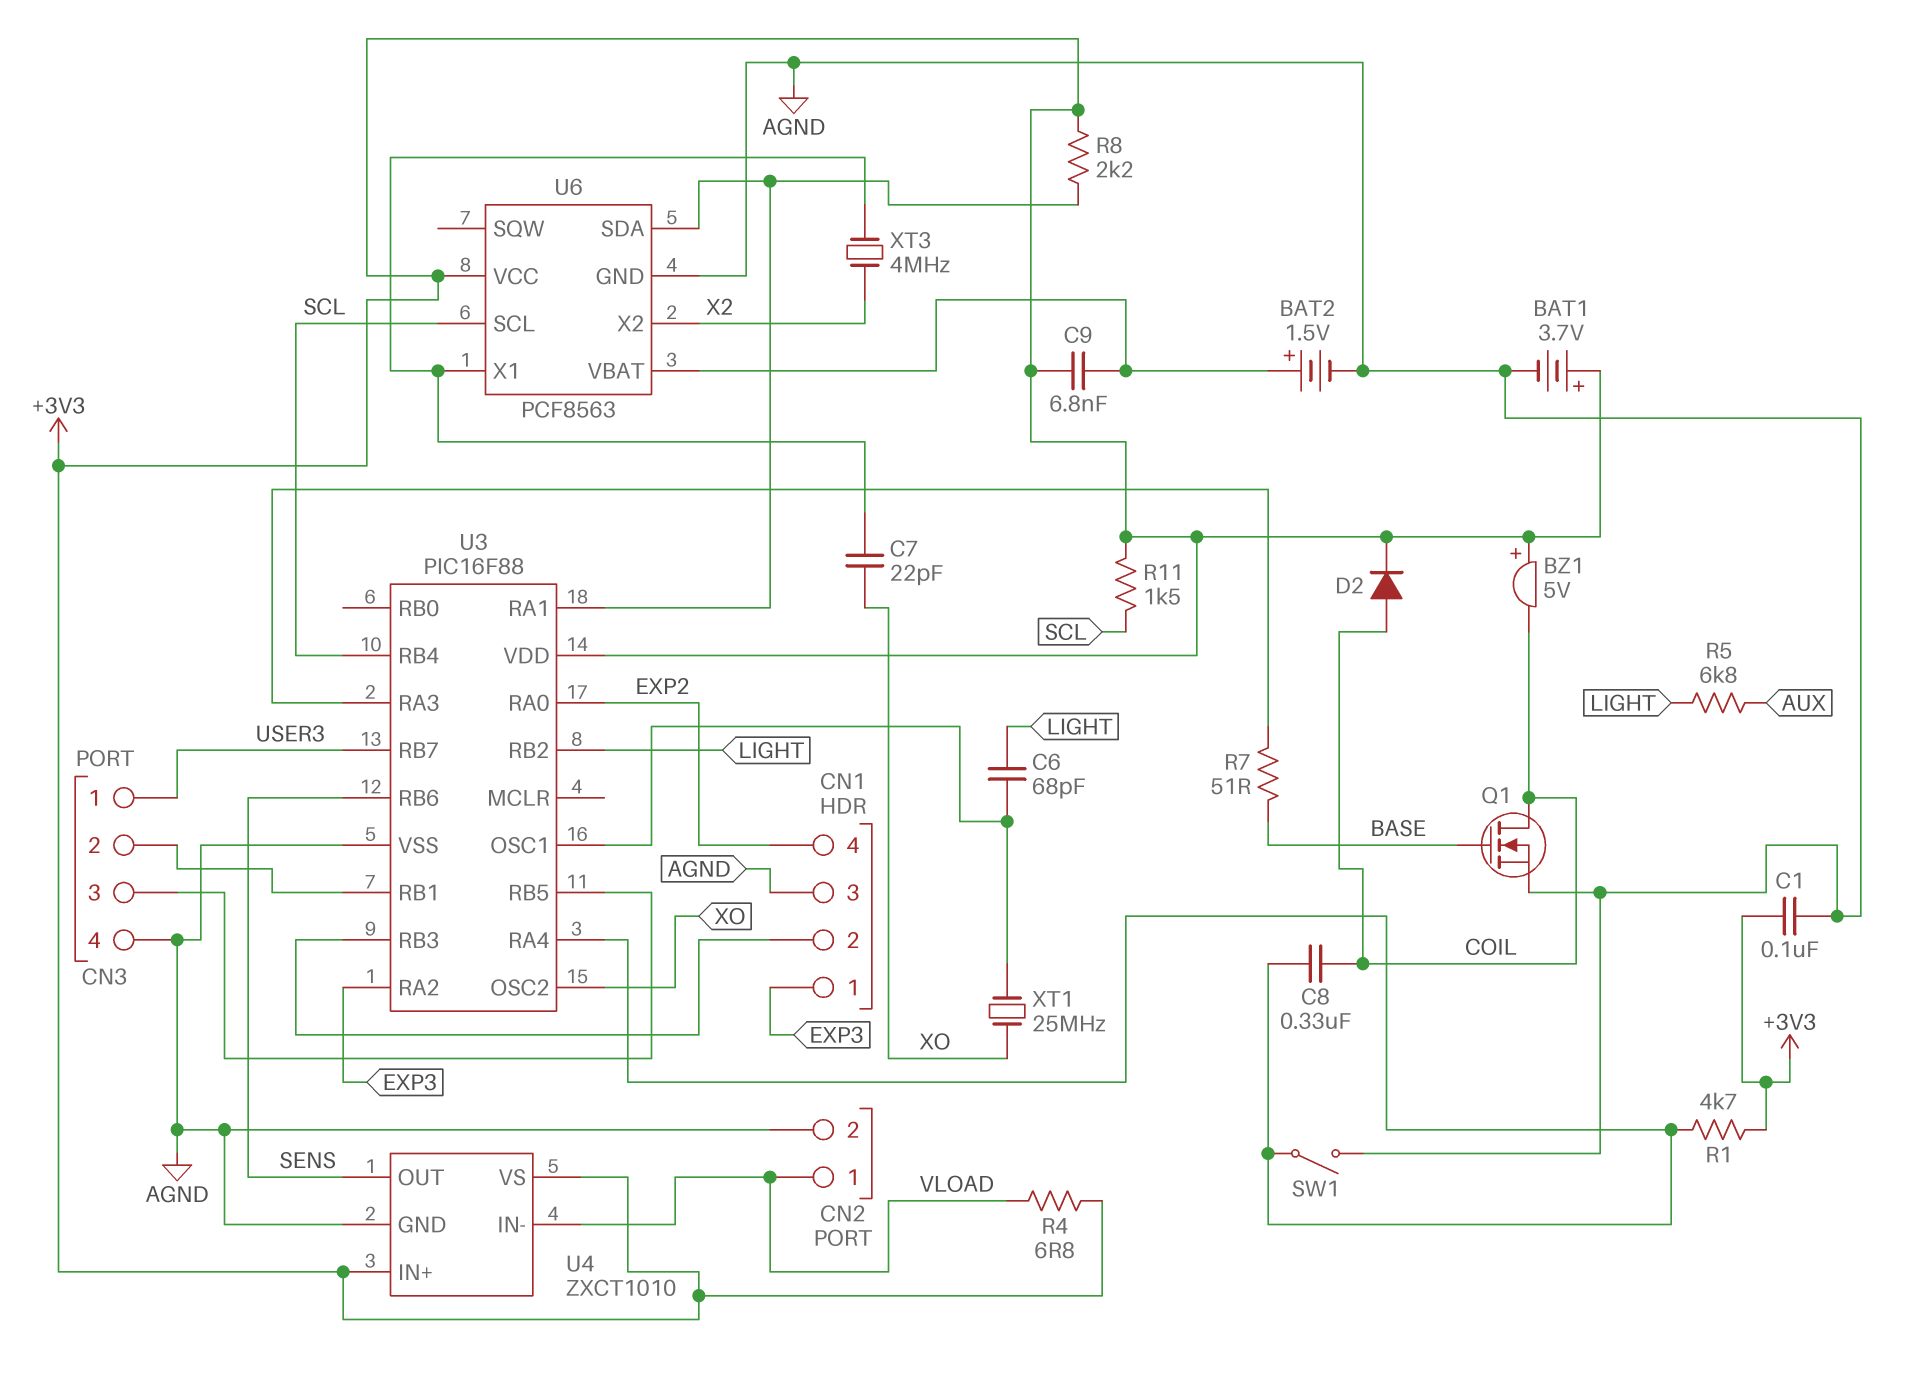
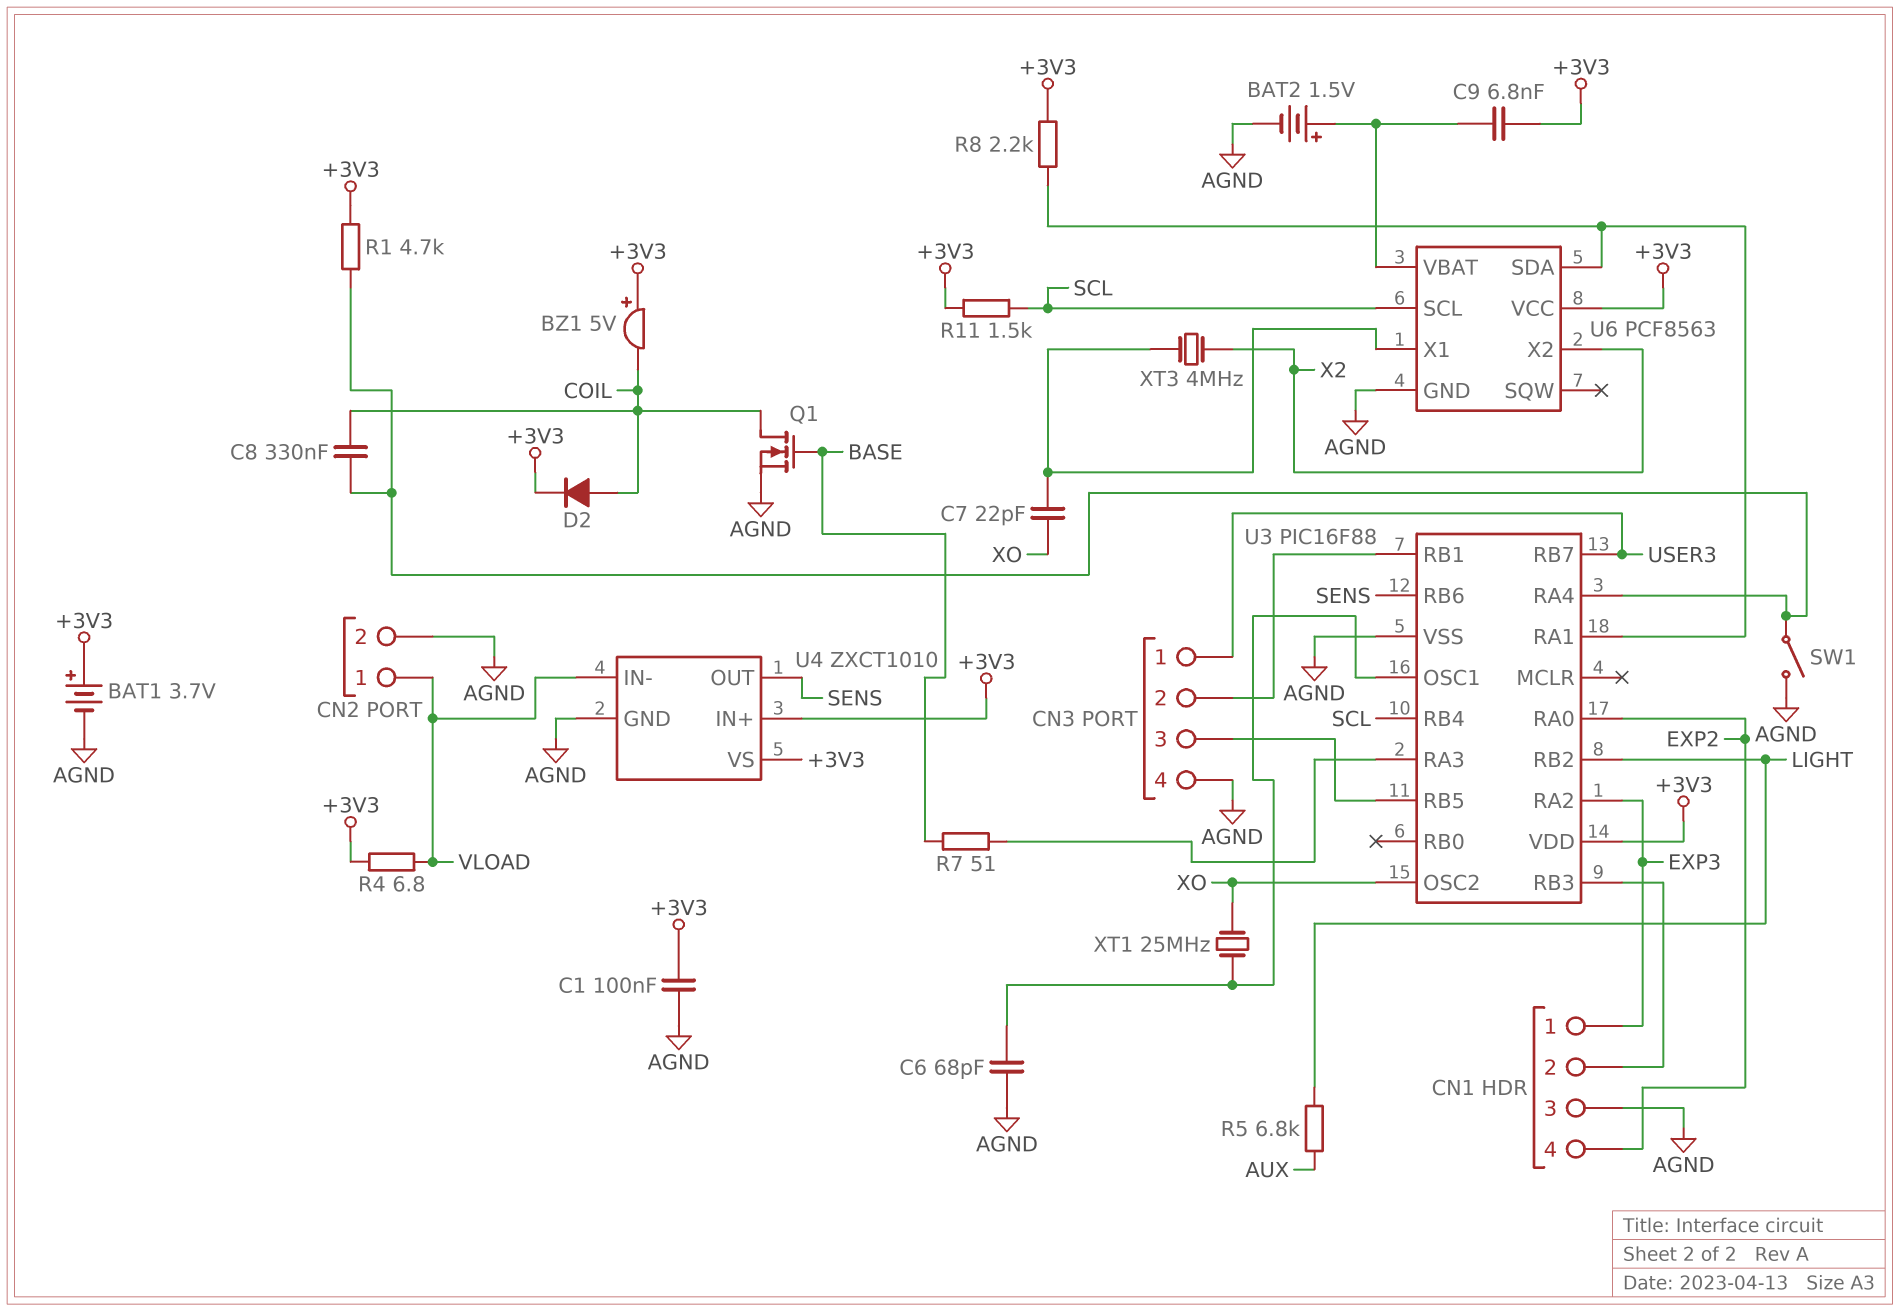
C6: 68pF (LIGHT, U3/OSC1) -> 68pF (AGND, U3/OSC1)

